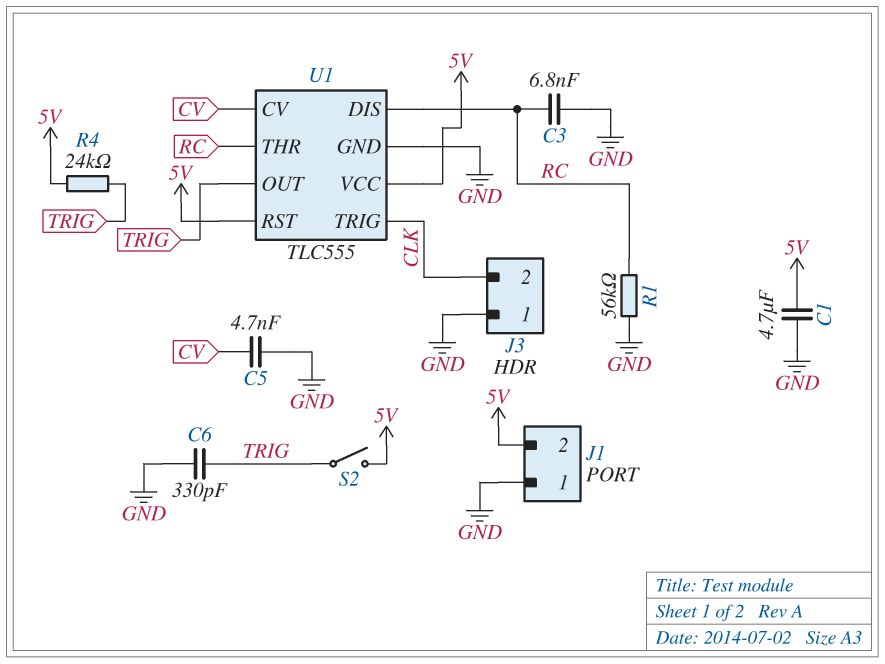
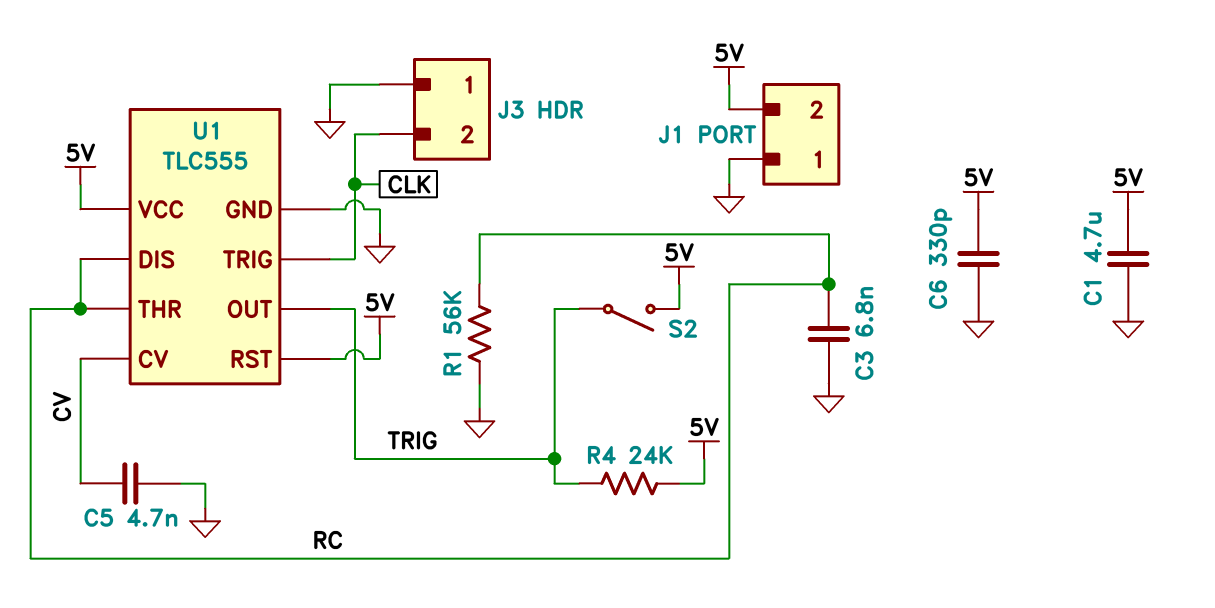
C6: 330pF (GND, TRIG) -> 330pF (5V, GND)

